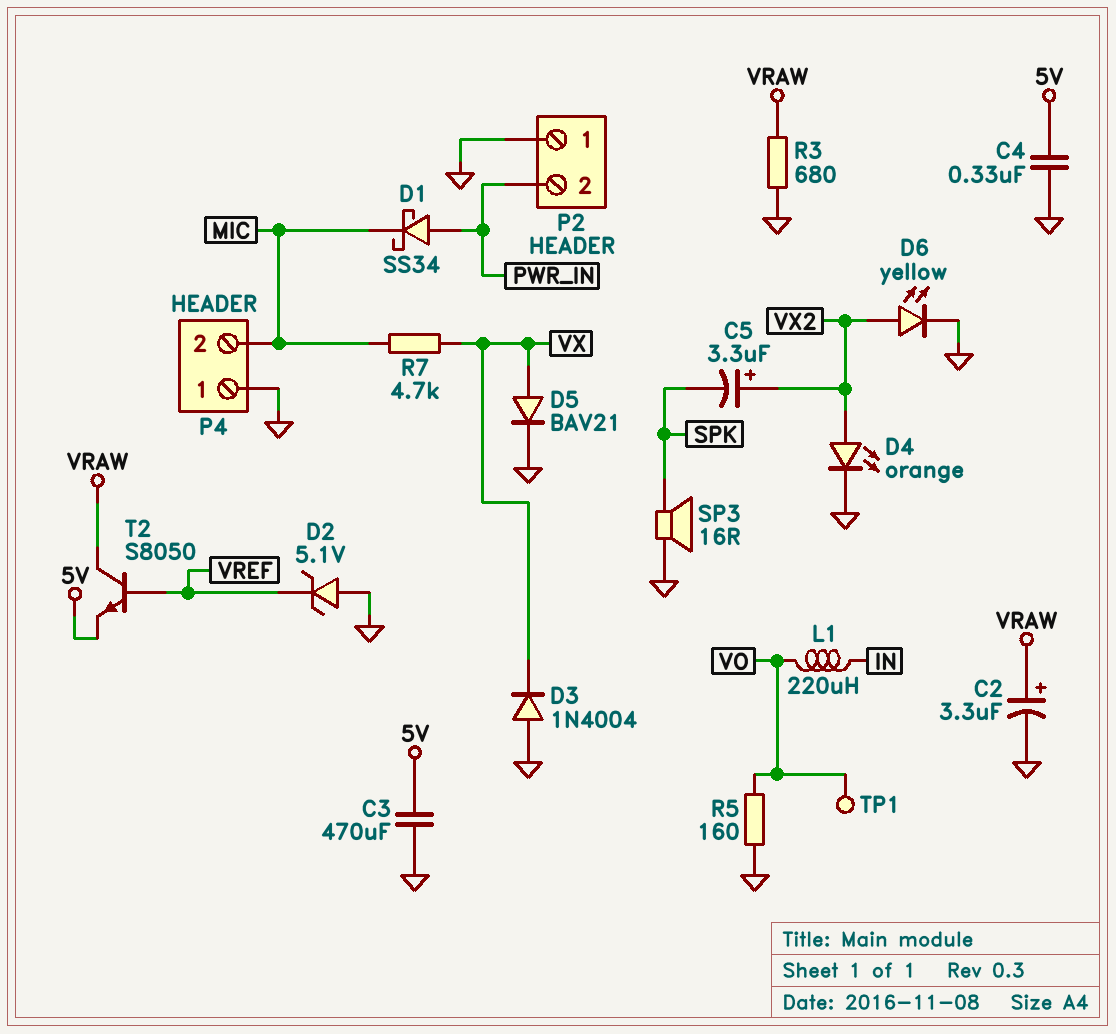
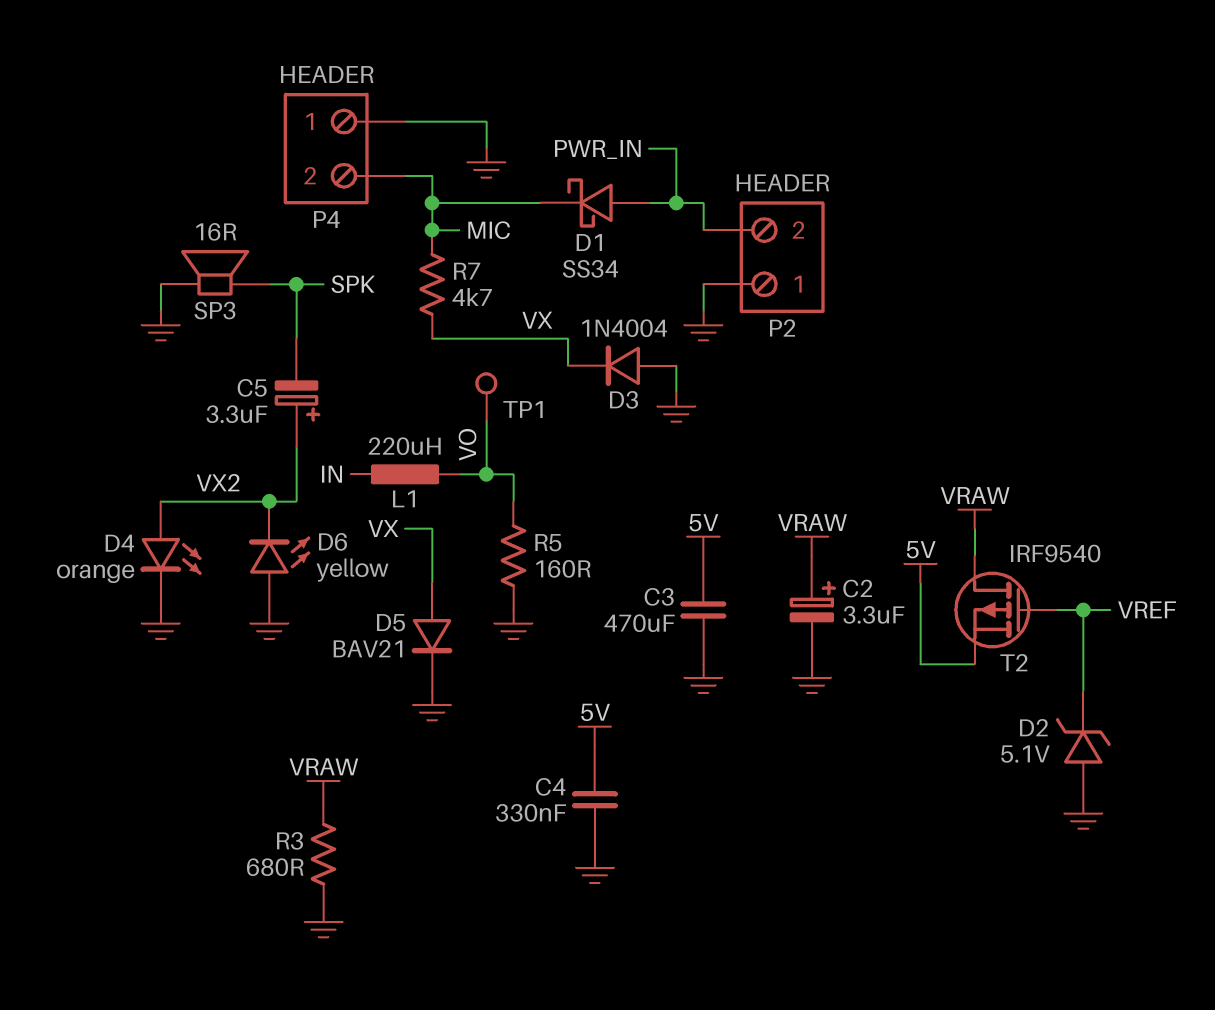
D6: LED yellow (A VX2, K GND) -> LED yellow (A GND, K VX2)
T2: NPN S8050 (B VREF, C VRAW, E 5V) -> PMOS IRF9540 (G VREF, D VRAW, S 5V)

